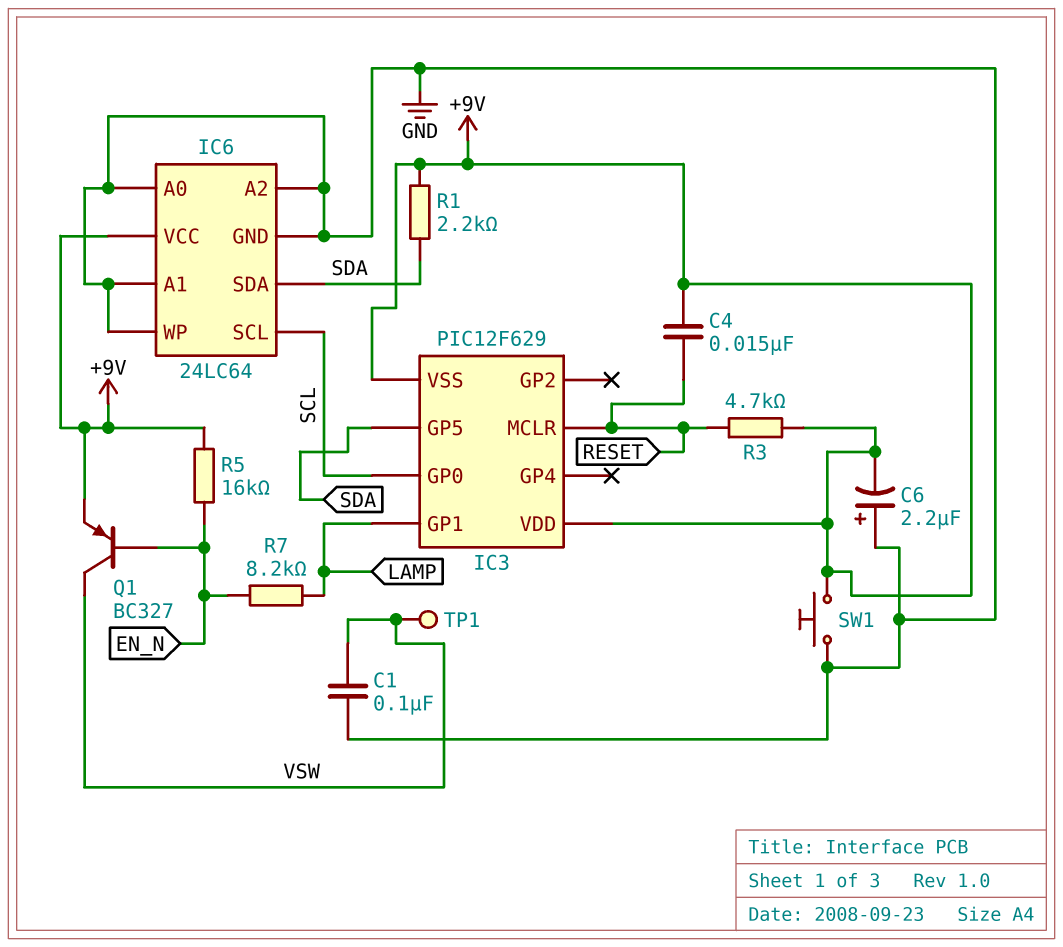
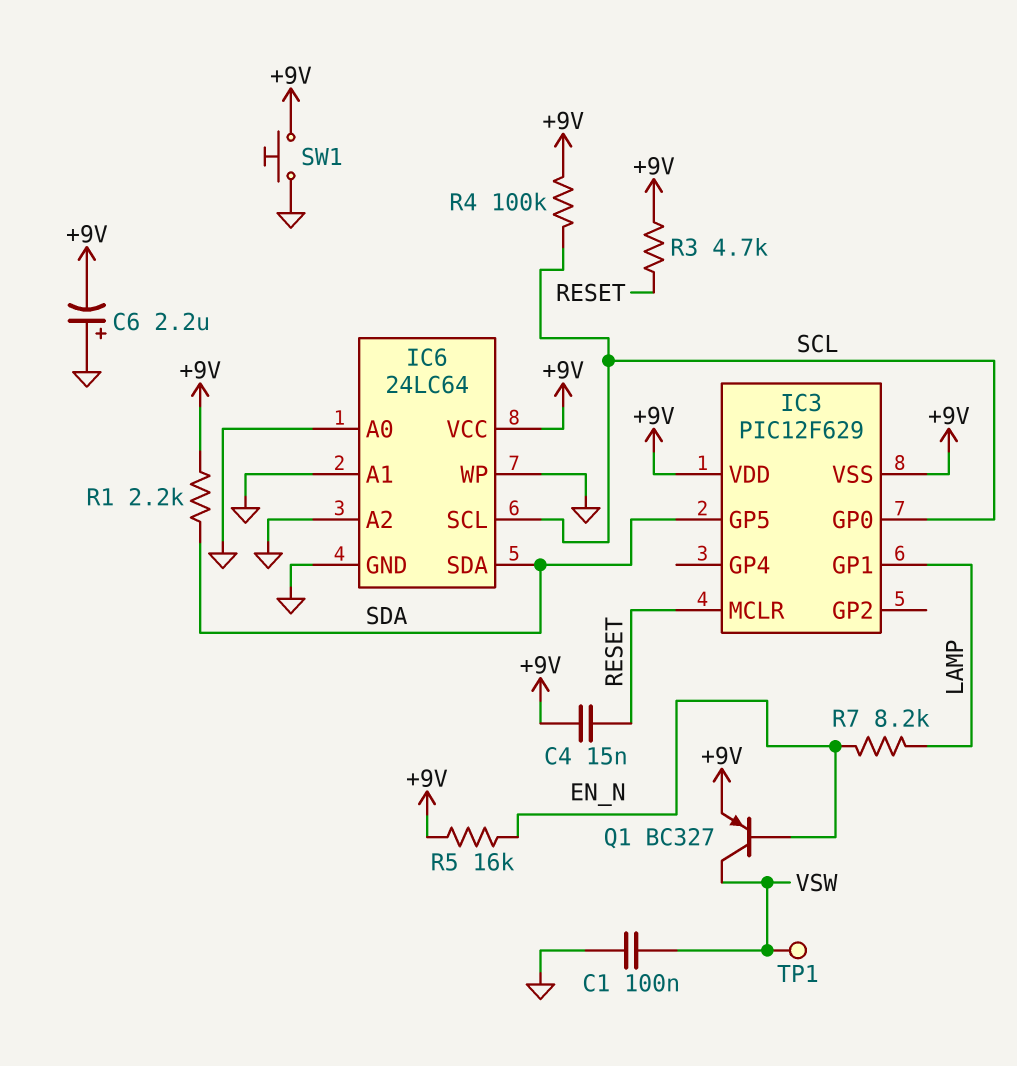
R4: none -> 100k (+9V, SCL)

